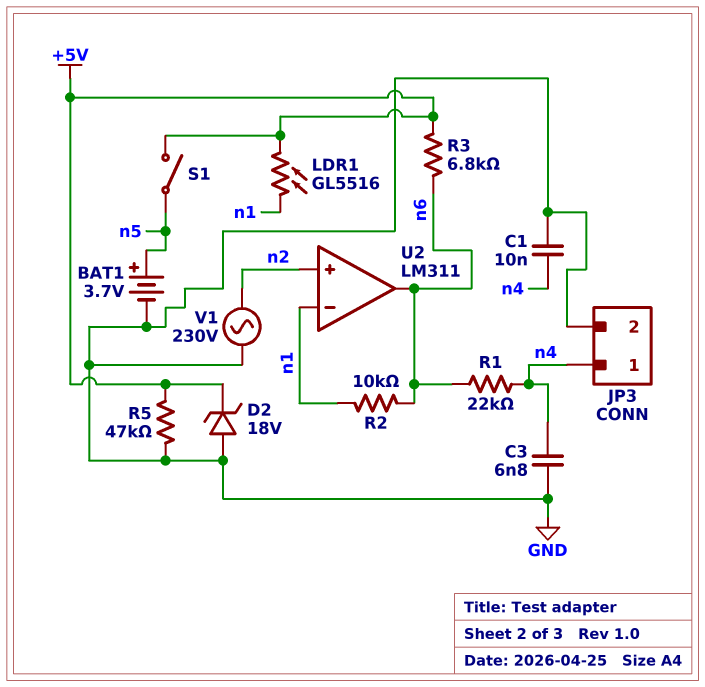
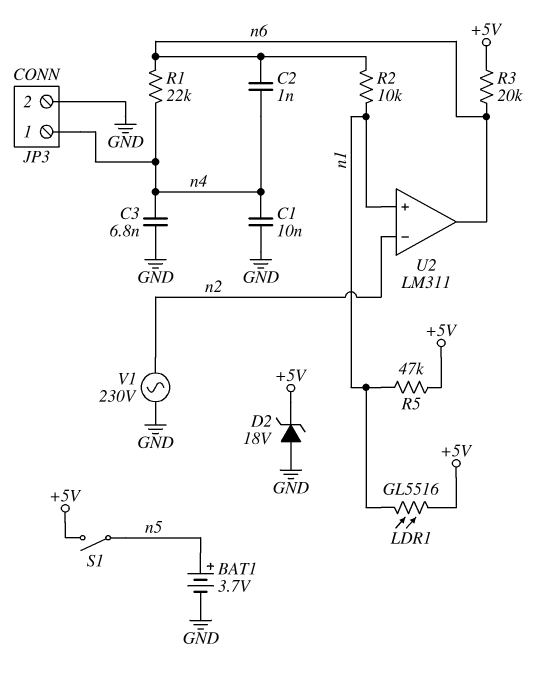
C2: none -> 1nF (n4, n6)
R3: 6.8k (+5V, n6) -> 20k (+5V, n6)
R5: 47k (+5V, GND) -> 47k (+5V, n1)
U2 pin in+: n2 -> n1
U2 pin in-: n1 -> n2

